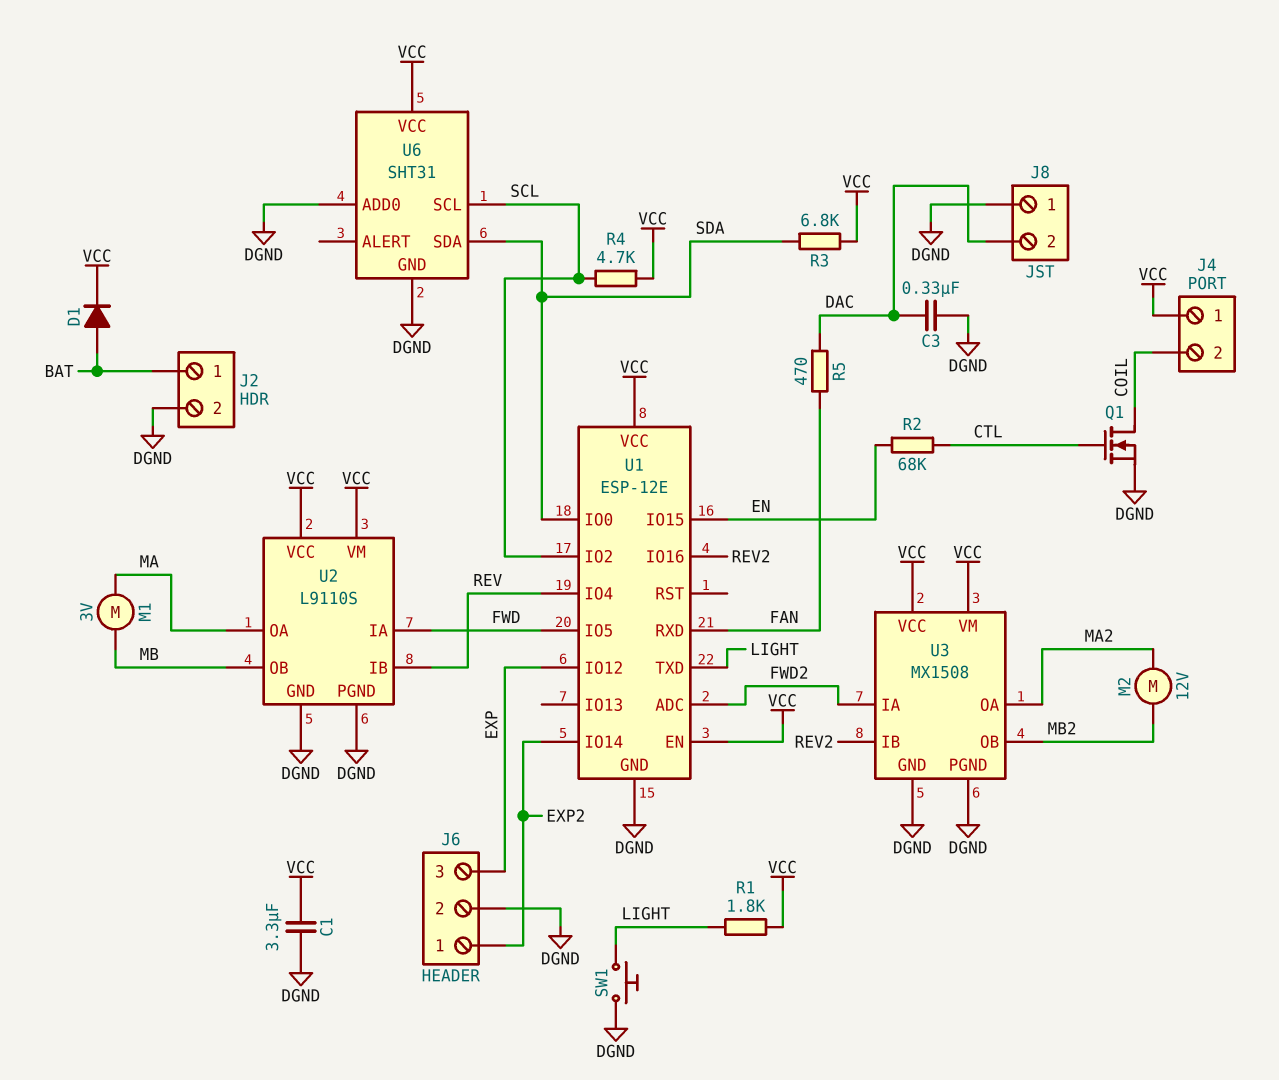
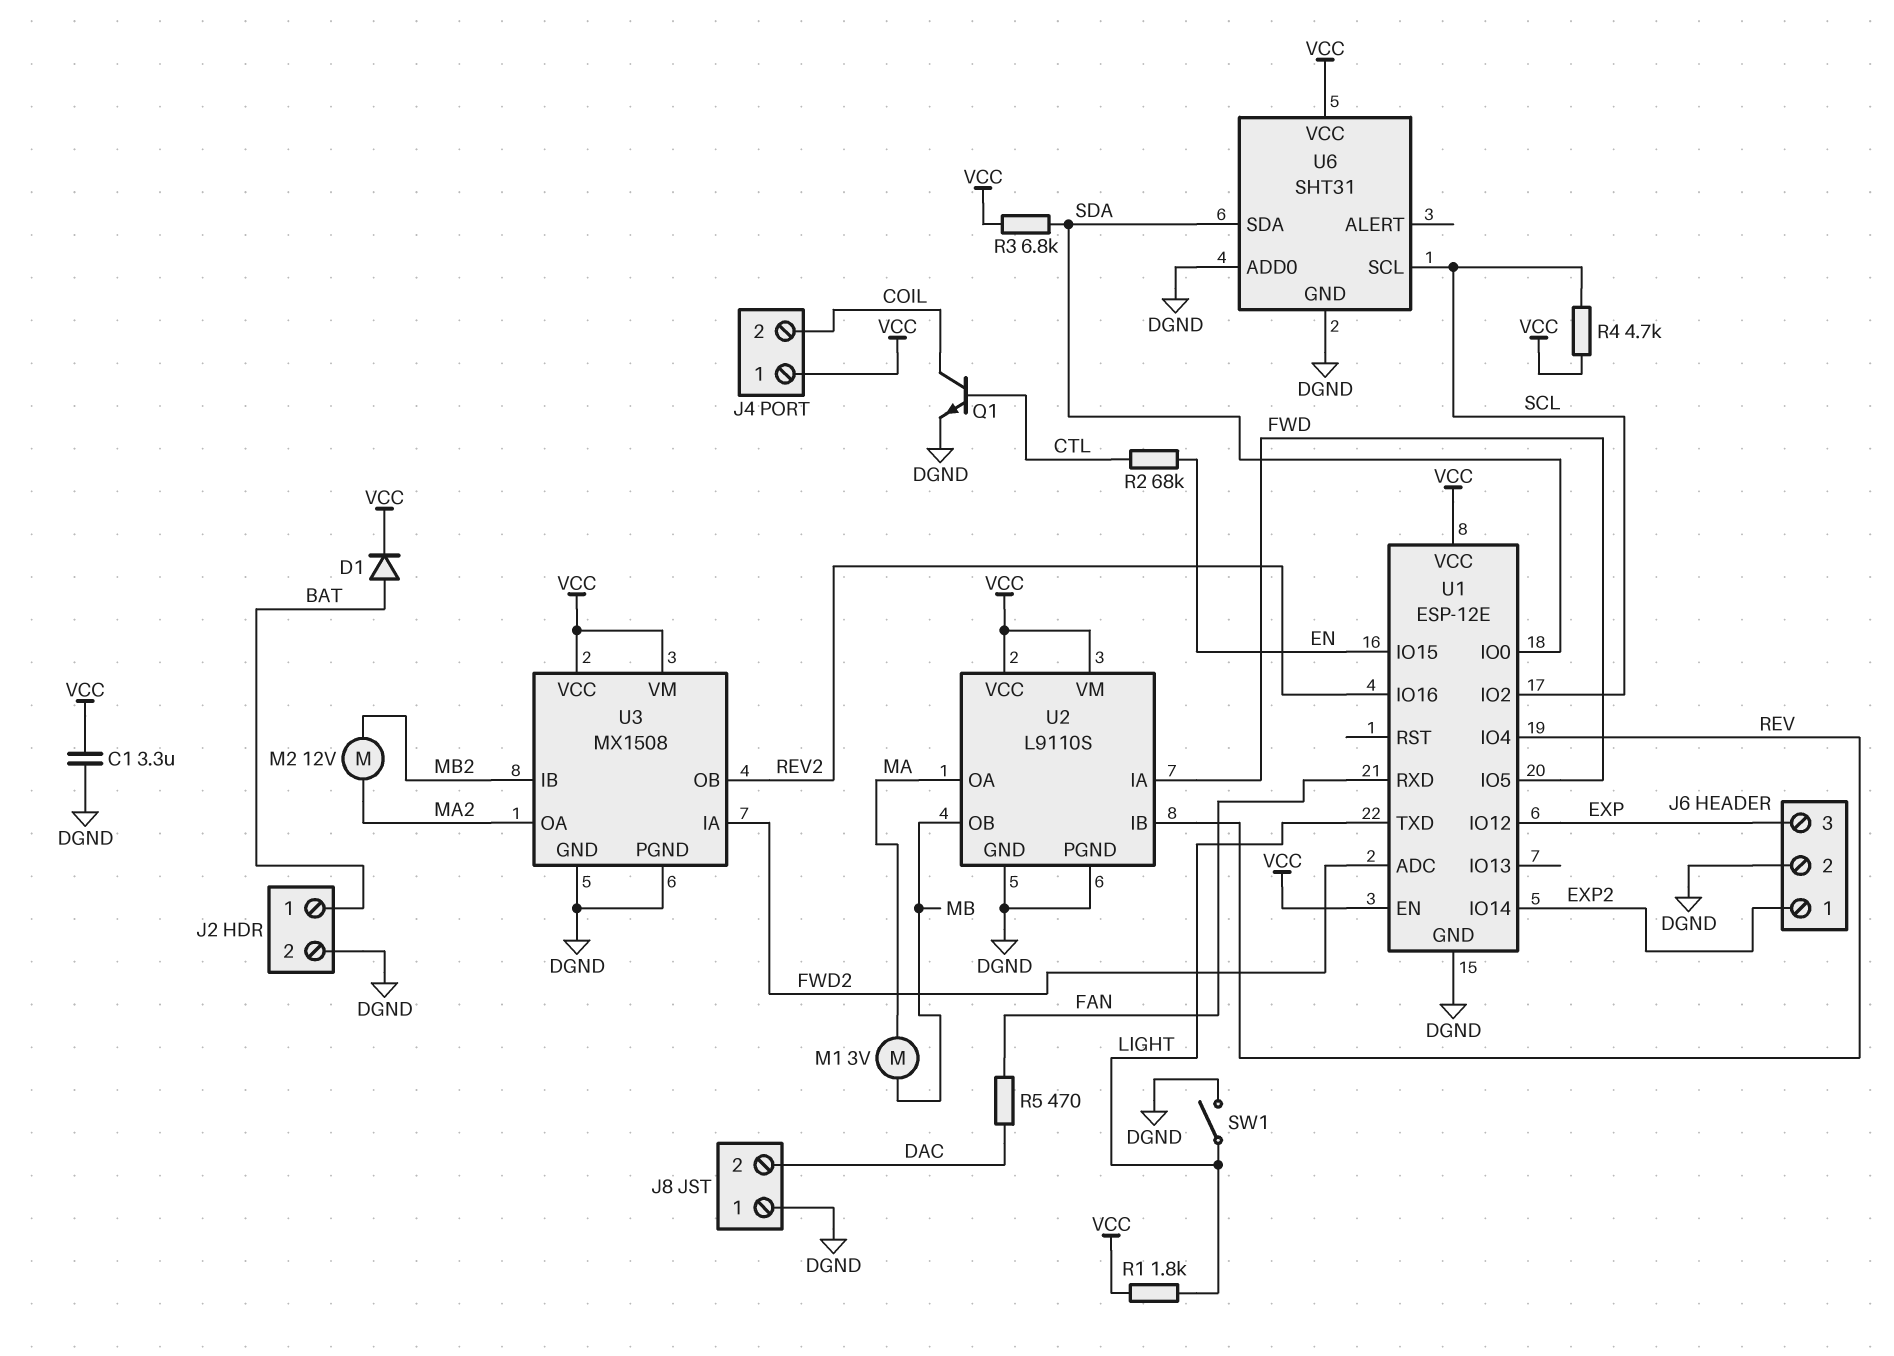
C3: 330nF (DAC, DGND) -> none
Q1: NMOS (G CTL, D COIL, S DGND) -> NPN (B CTL, C COIL, E DGND)
SW1: button (DGND, LIGHT) -> switch (DGND, LIGHT)
U3 pin IB: REV2 -> MB2
U3 pin OB: MB2 -> REV2

